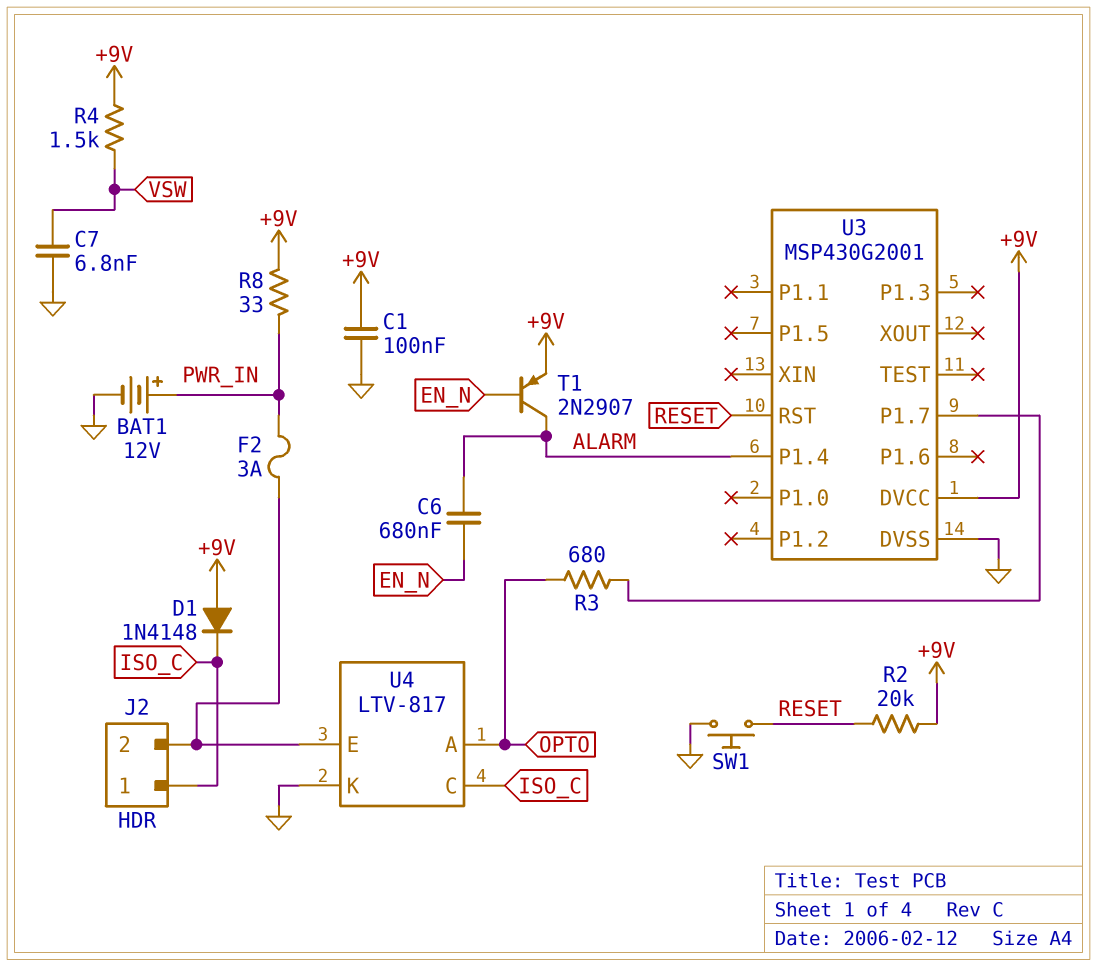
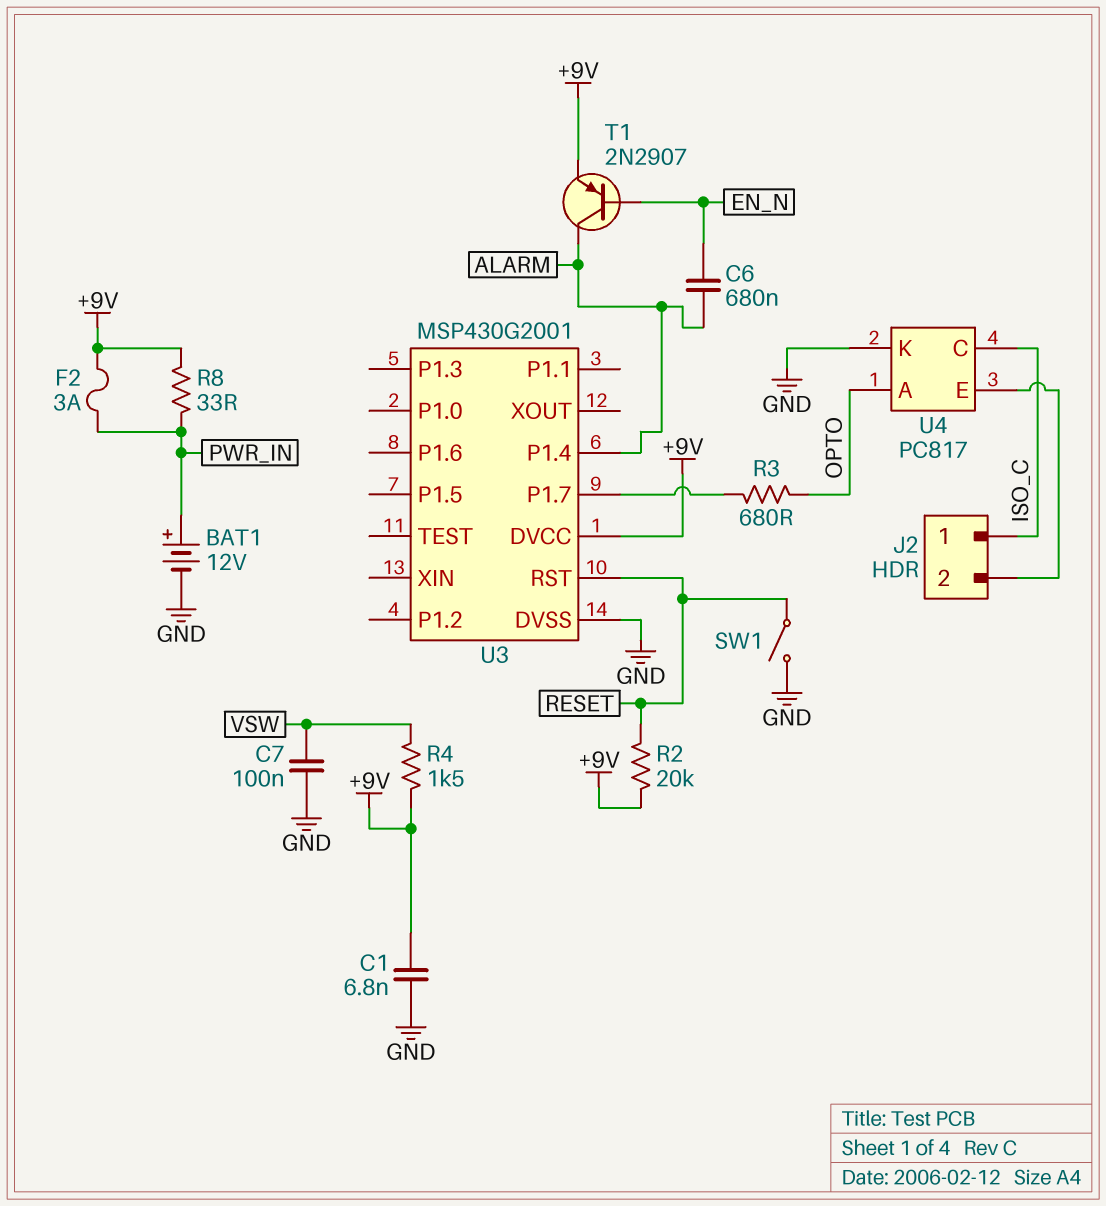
C1: 100nF (+9V, GND) -> 6.8nF (+9V, GND)
C7: 6.8nF (GND, VSW) -> 100nF (GND, VSW)
D1: diode 1N4148 (A +9V, K ISO_C) -> none
F2: 3A (J2/2, PWR_IN) -> 3A (+9V, PWR_IN)
SW1: button (GND, RESET) -> switch (GND, RESET)
U4: LTV-817 -> PC817

